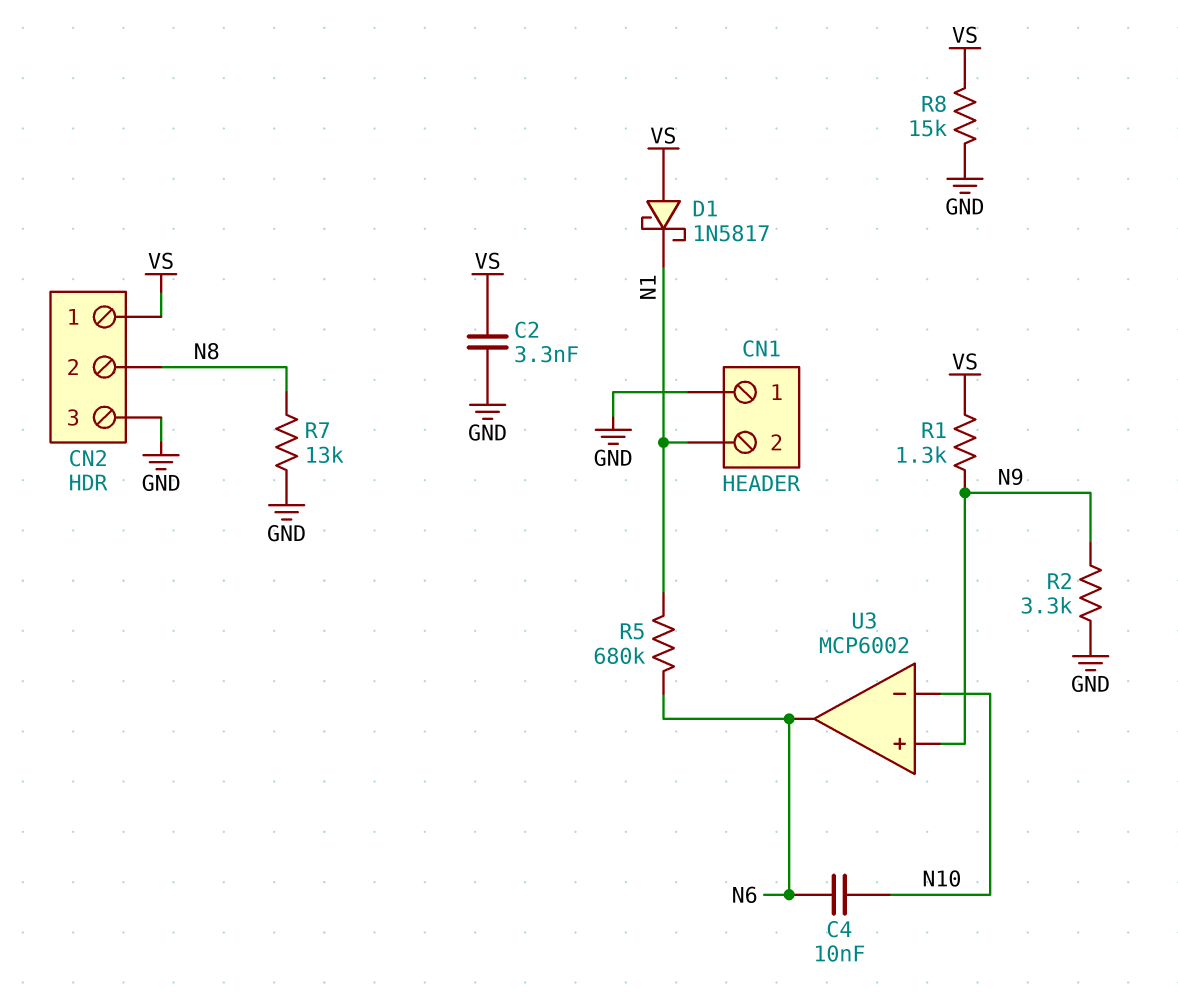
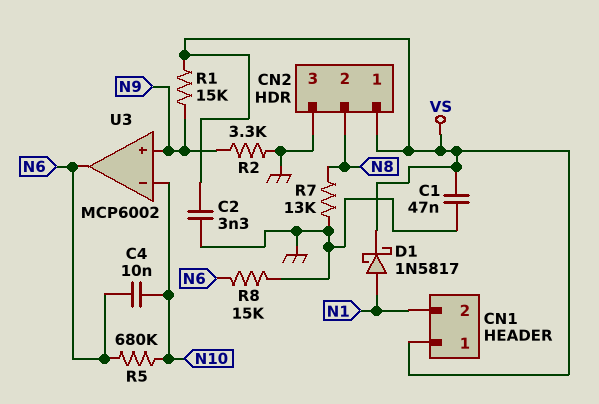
C1: none -> 47nF (GND, VS)
CN1 pin 1: GND -> VS
D1: schottky 1N5817 (A VS, K N1) -> schottky 1N5817 (A N1, K VS)
R1: 1.3k (N9, VS) -> 15k (N9, VS)
R5: 680k (N1, N6) -> 680k (N6, N10)
R8: 15k (GND, VS) -> 15k (GND, N6)

